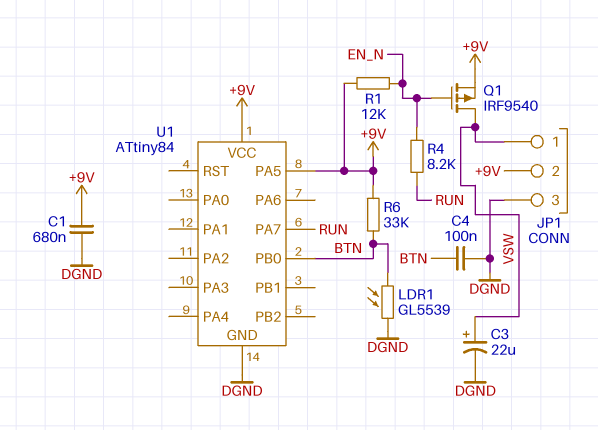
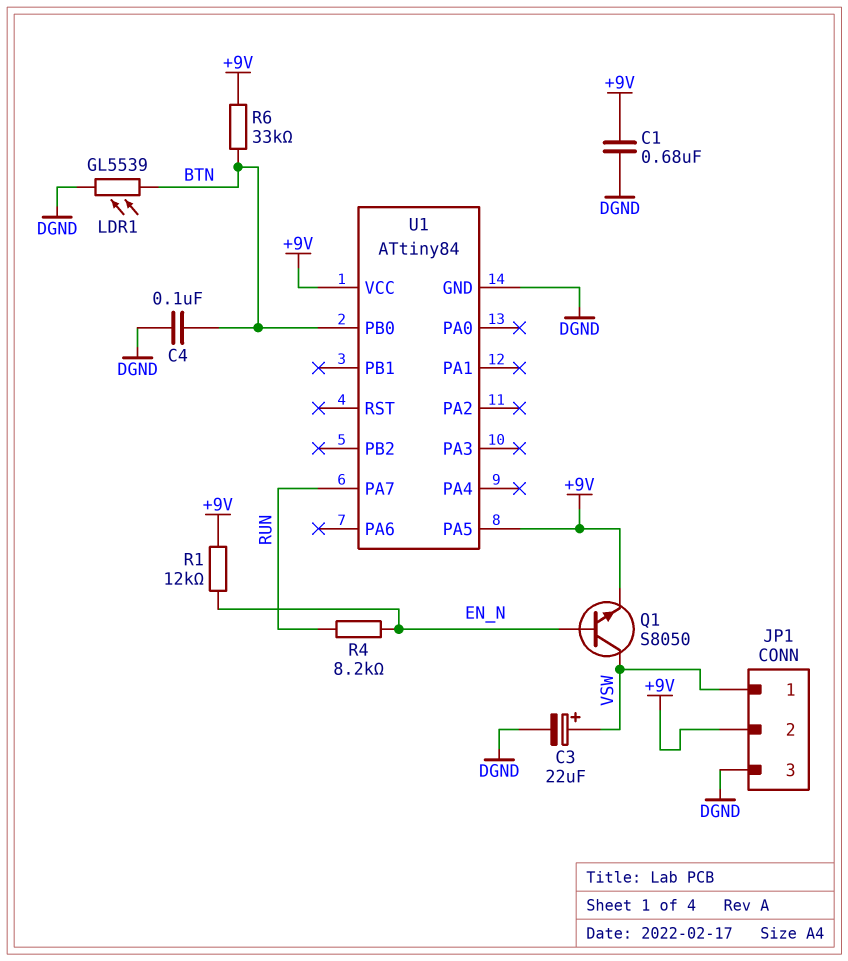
Q1: PMOS IRF9540 (G EN_N, D VSW, S +9V) -> NPN S8050 (B EN_N, C VSW, E +9V)

